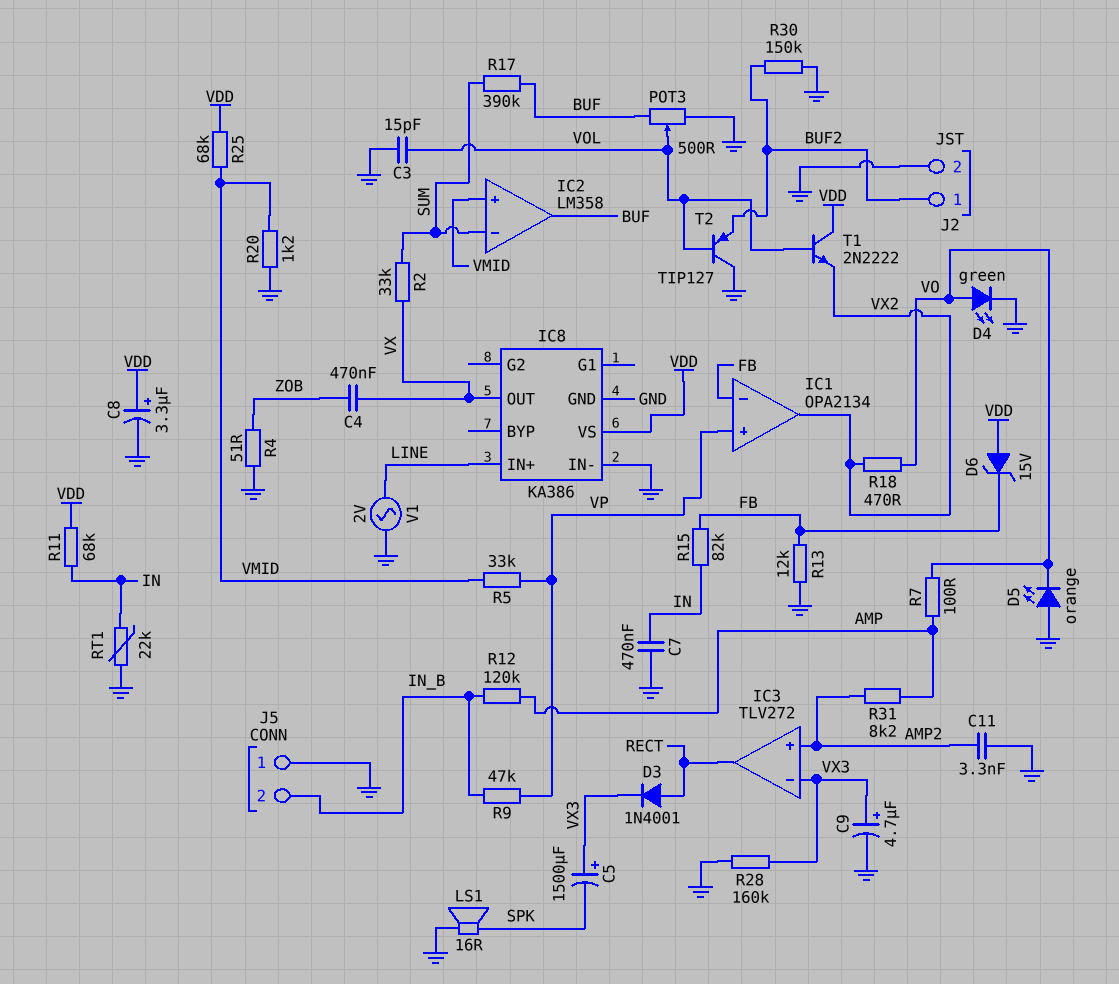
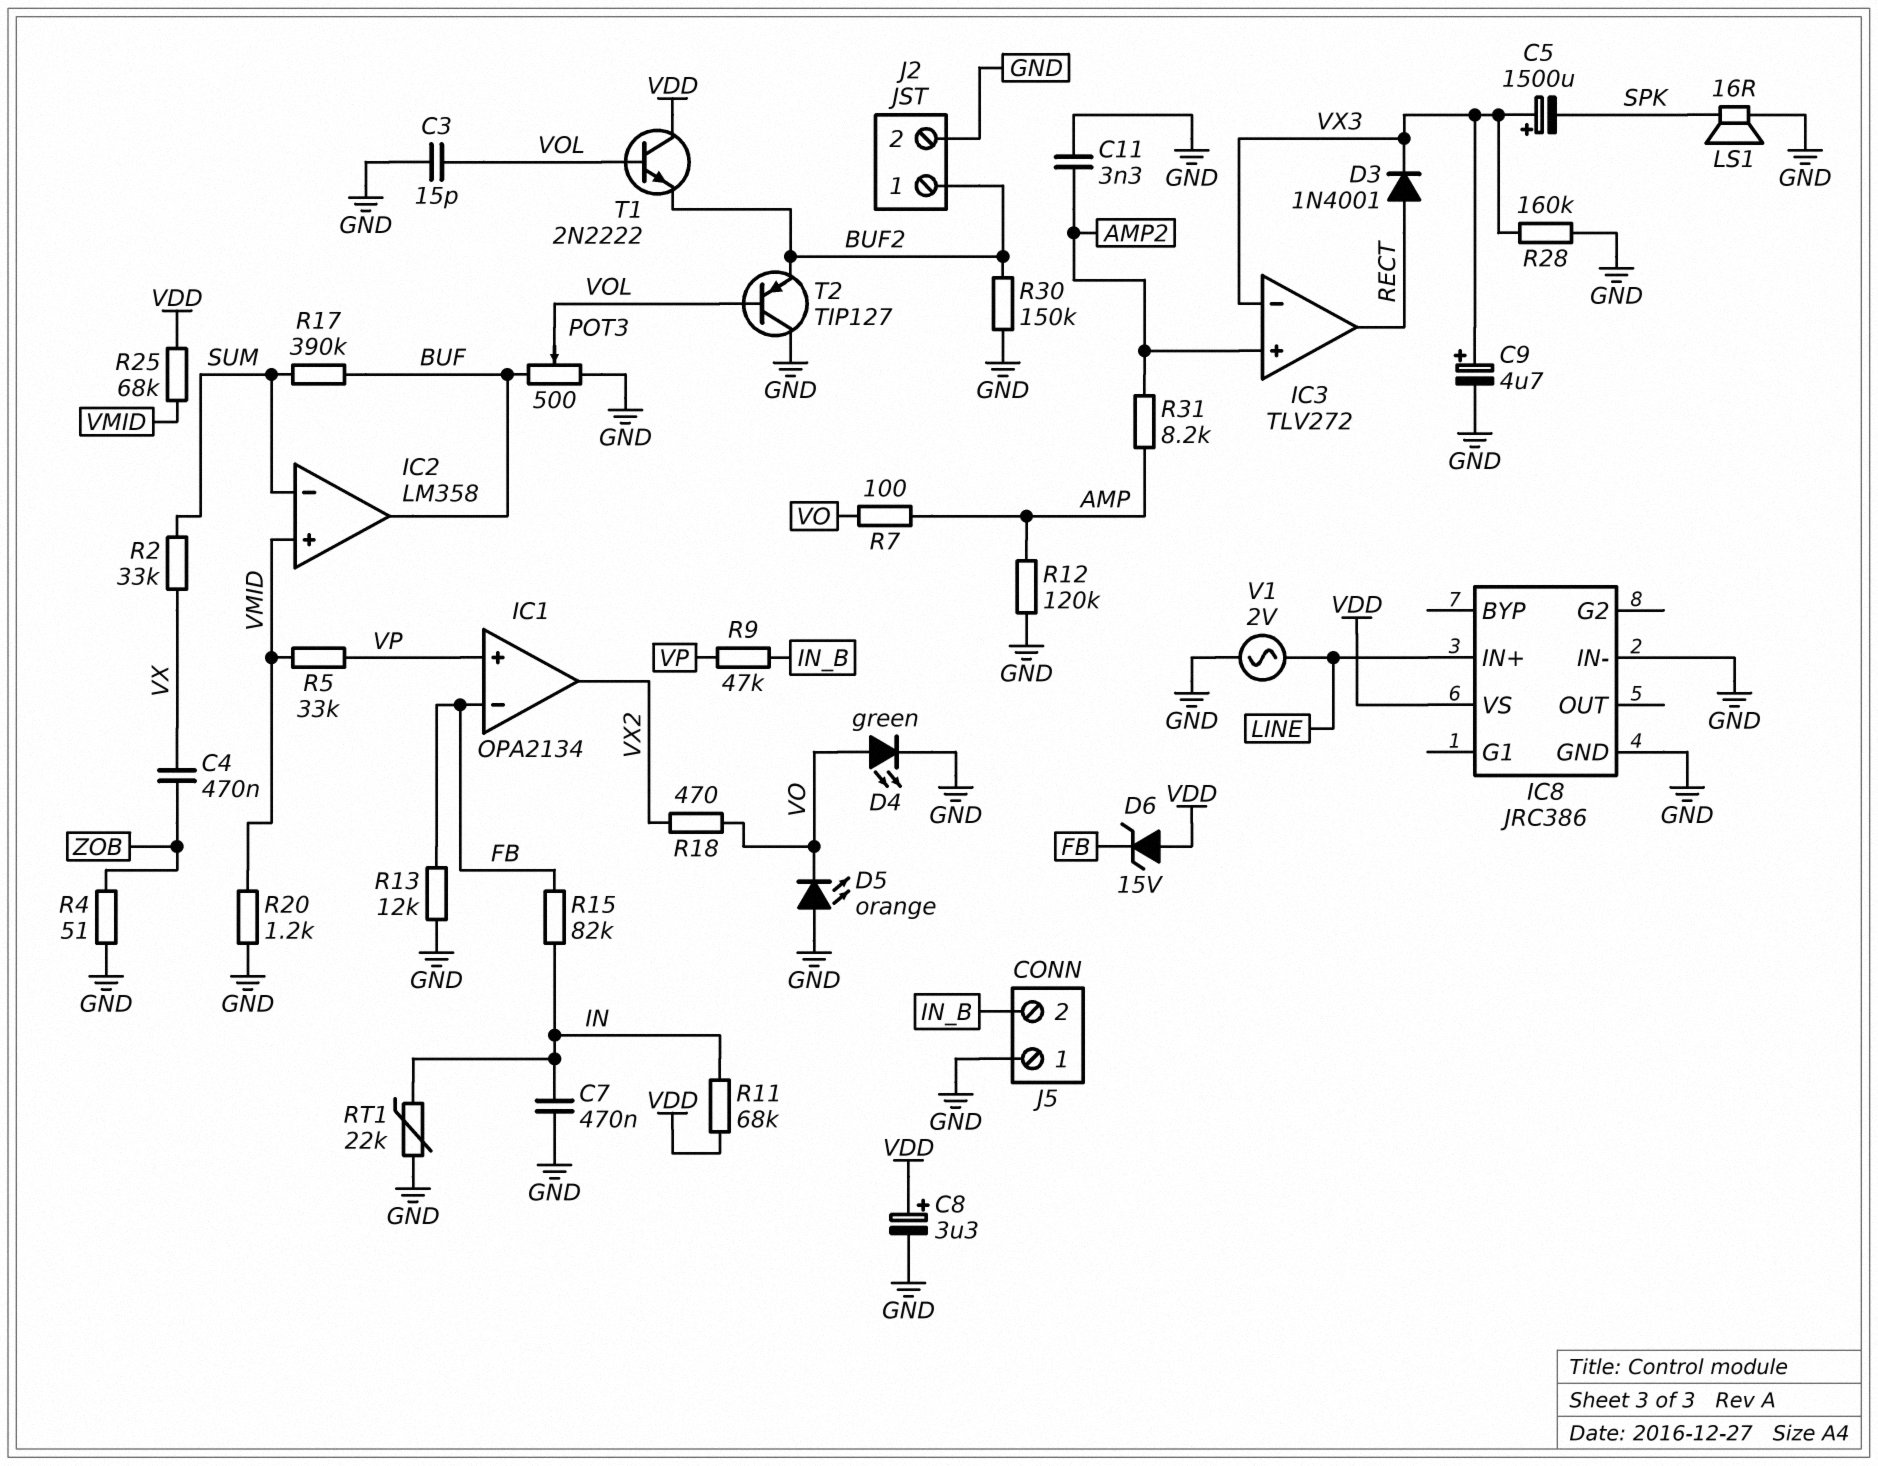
IC8: KA386 -> JRC386
IC8 pin OUT: VX -> none
R12: 120k (AMP, IN_B) -> 120k (AMP, GND)
T1: NPN 2N2222 (B VOL, C VDD, E VX2) -> NPN 2N2222 (B VOL, C VDD, E BUF2)

